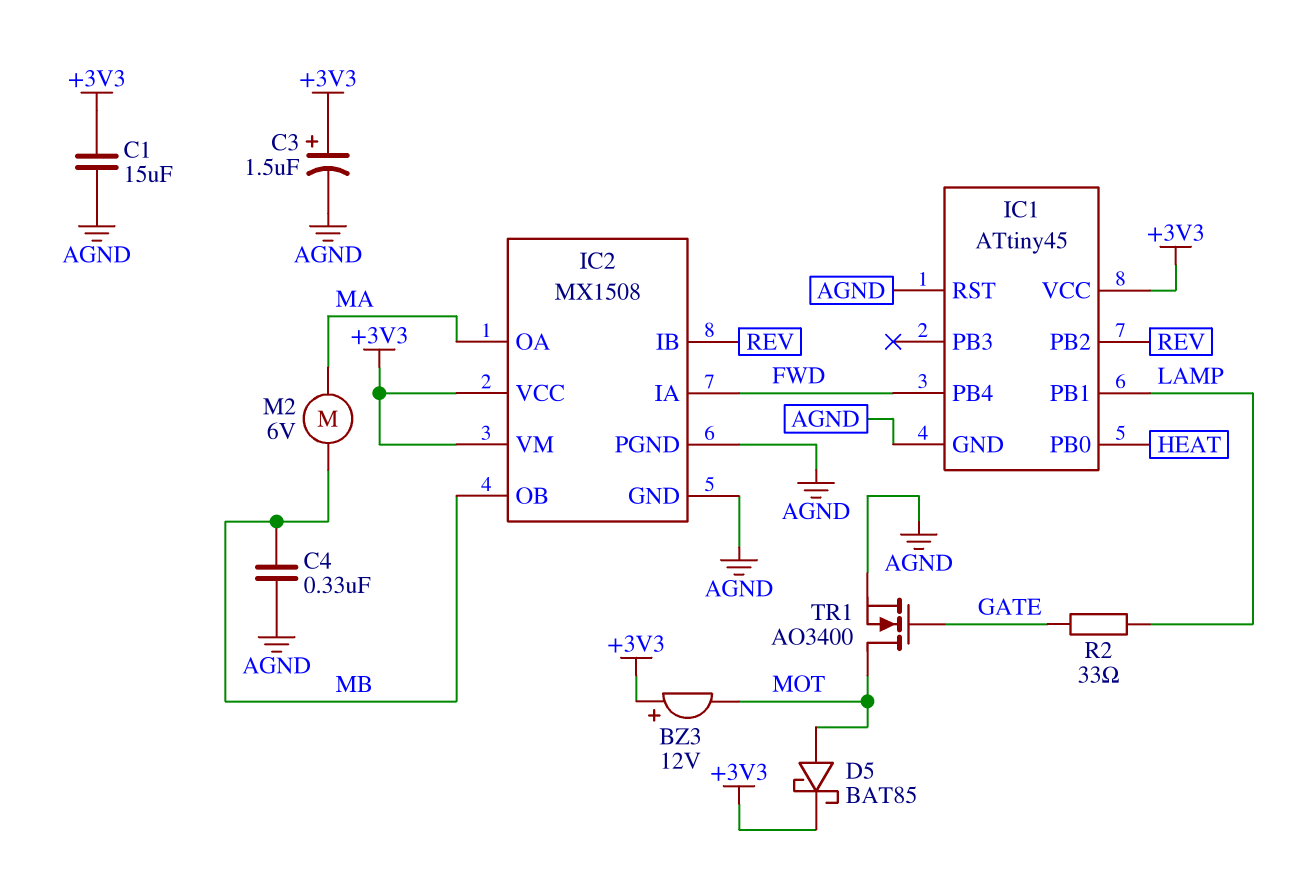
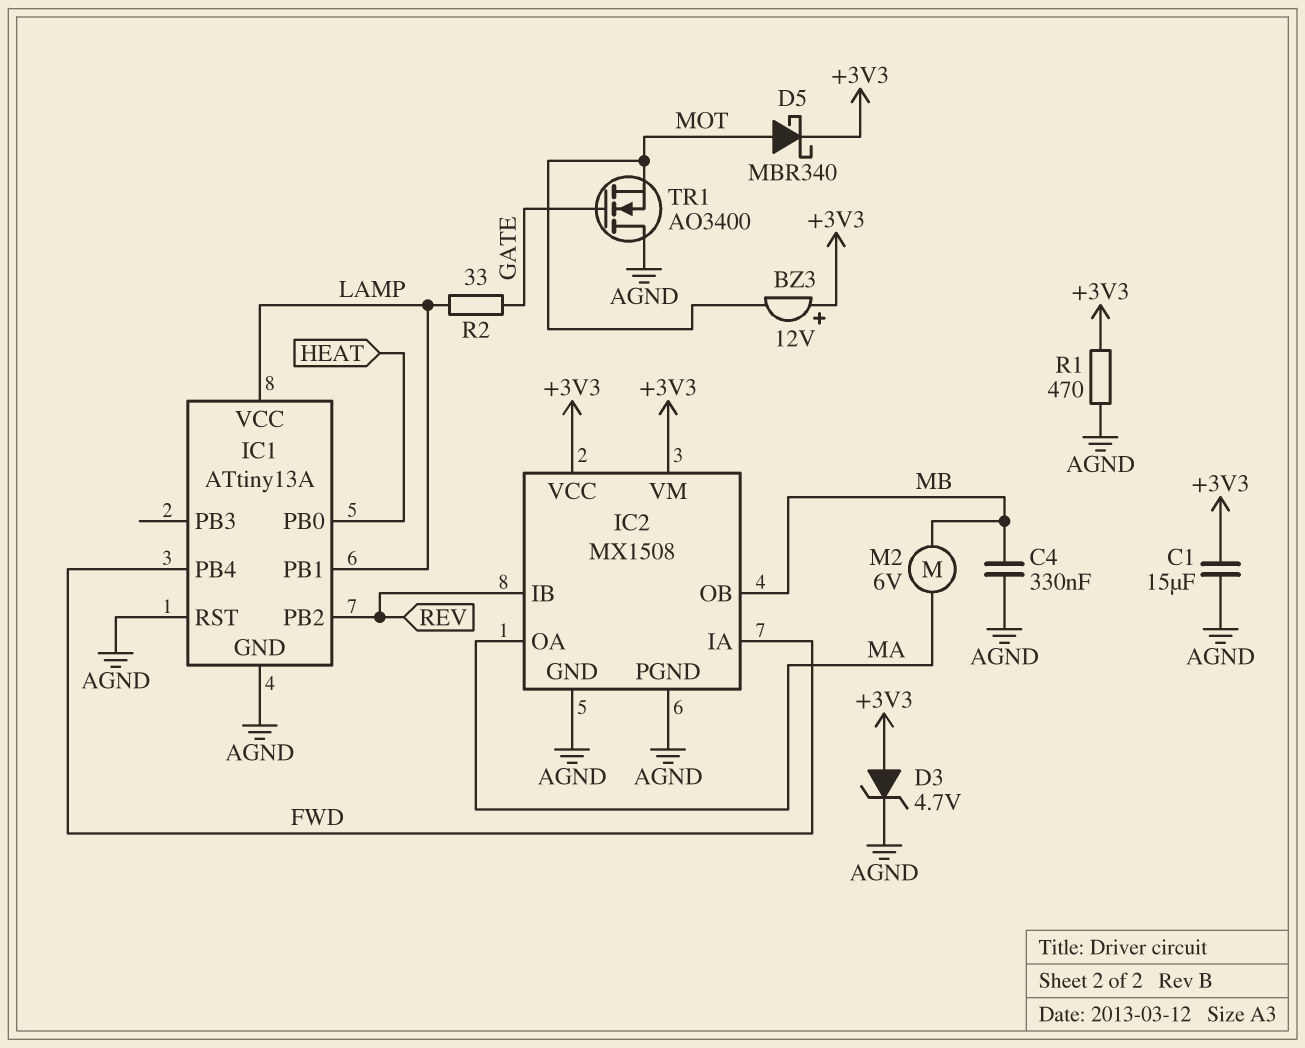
C3: 1.5uF (plus +3V3, minus AGND) -> none
D3: none -> zener 4.7V (A +3V3, K AGND)
D5: schottky BAT85 (A MOT, K +3V3) -> schottky MBR340 (A MOT, K +3V3)
IC1: ATtiny45 -> ATtiny13A
IC1 pin VCC: +3V3 -> LAMP
R1: none -> 470 (+3V3, AGND)
TR1: NMOS AO3400 (G GATE, D MOT, S AGND) -> NMOS AO3400 (G GATE, D AGND, S MOT)

